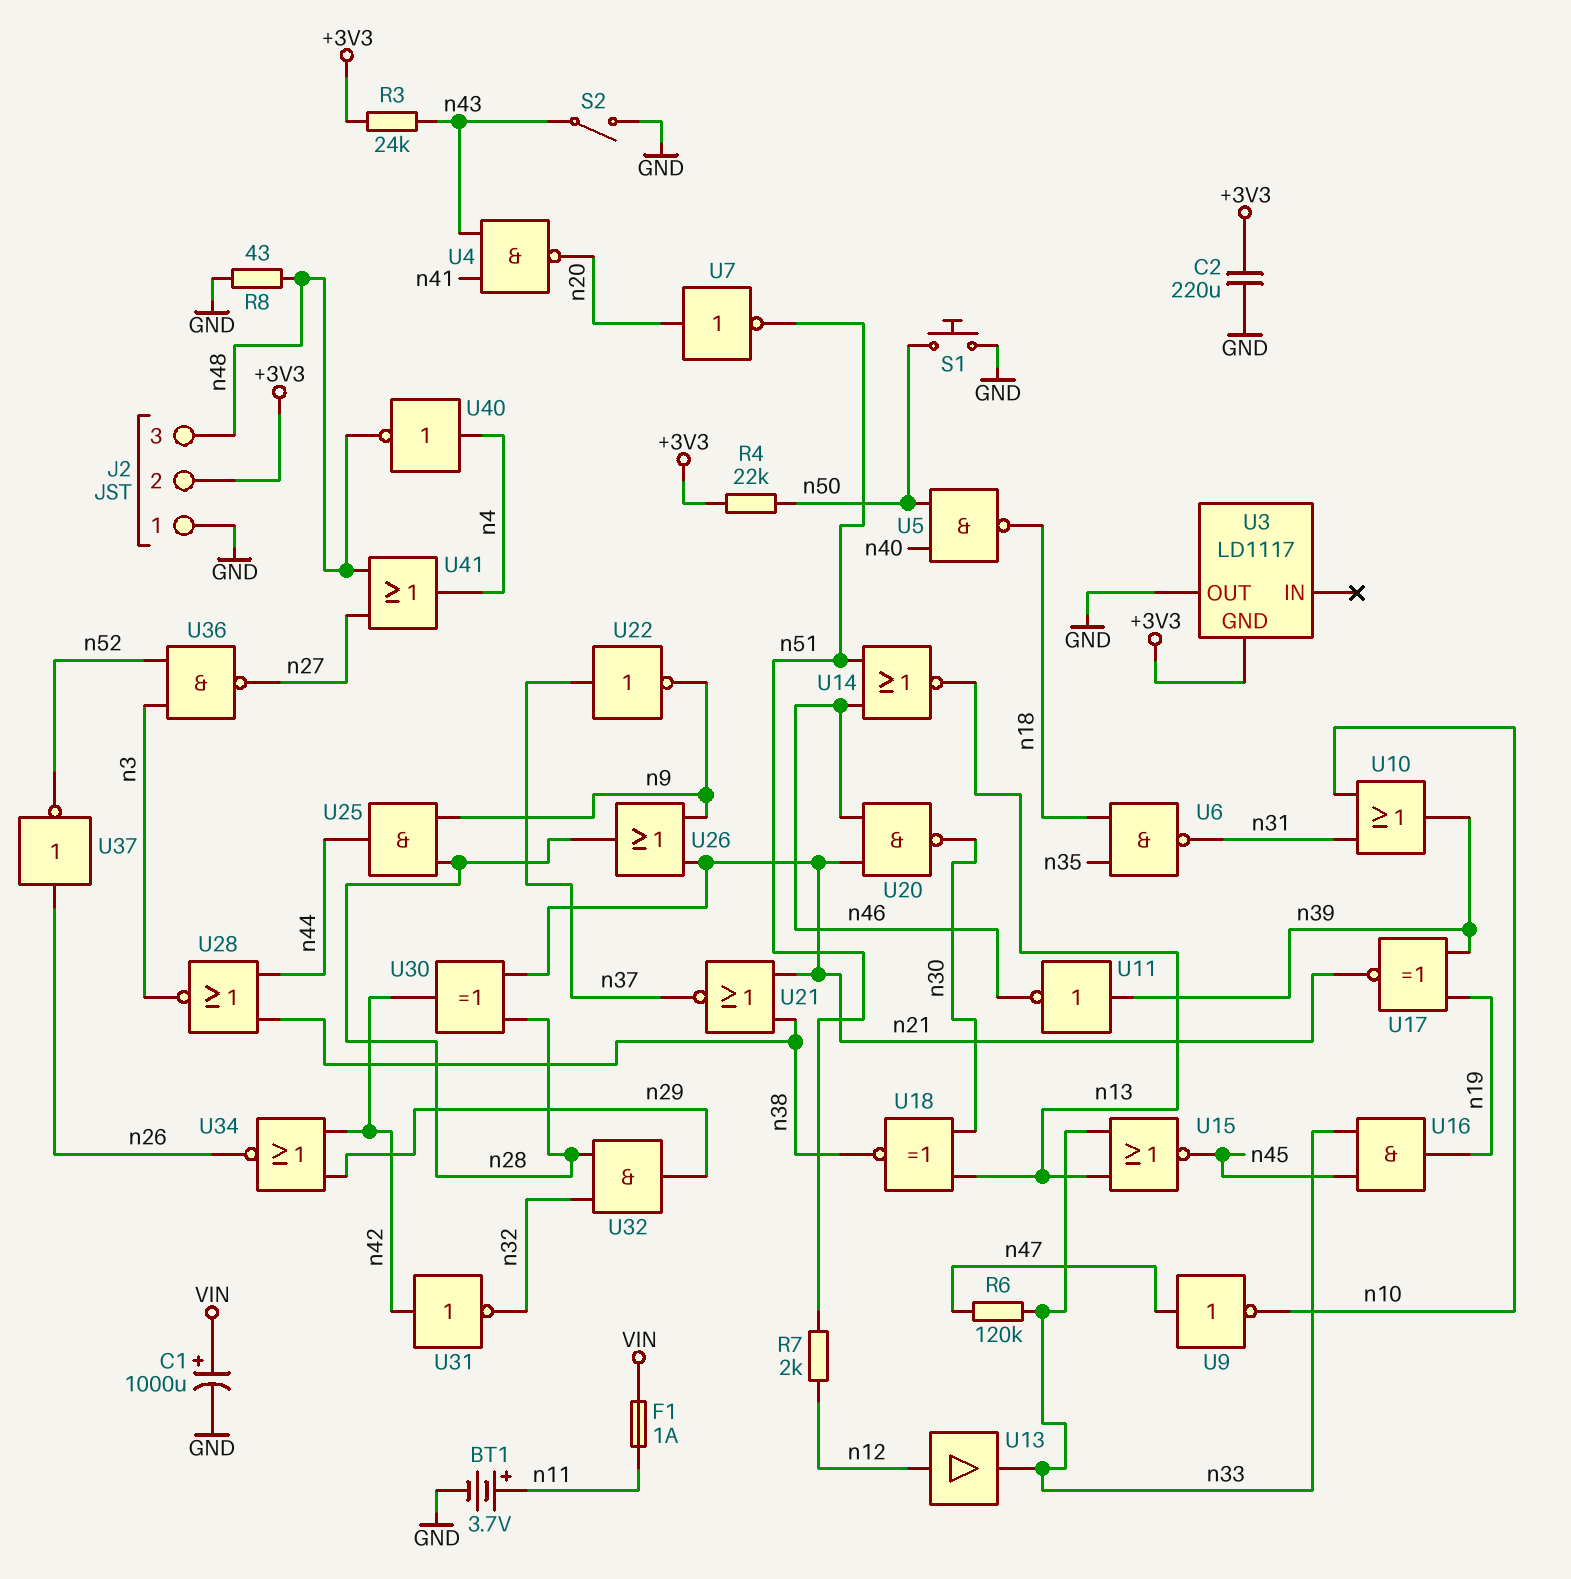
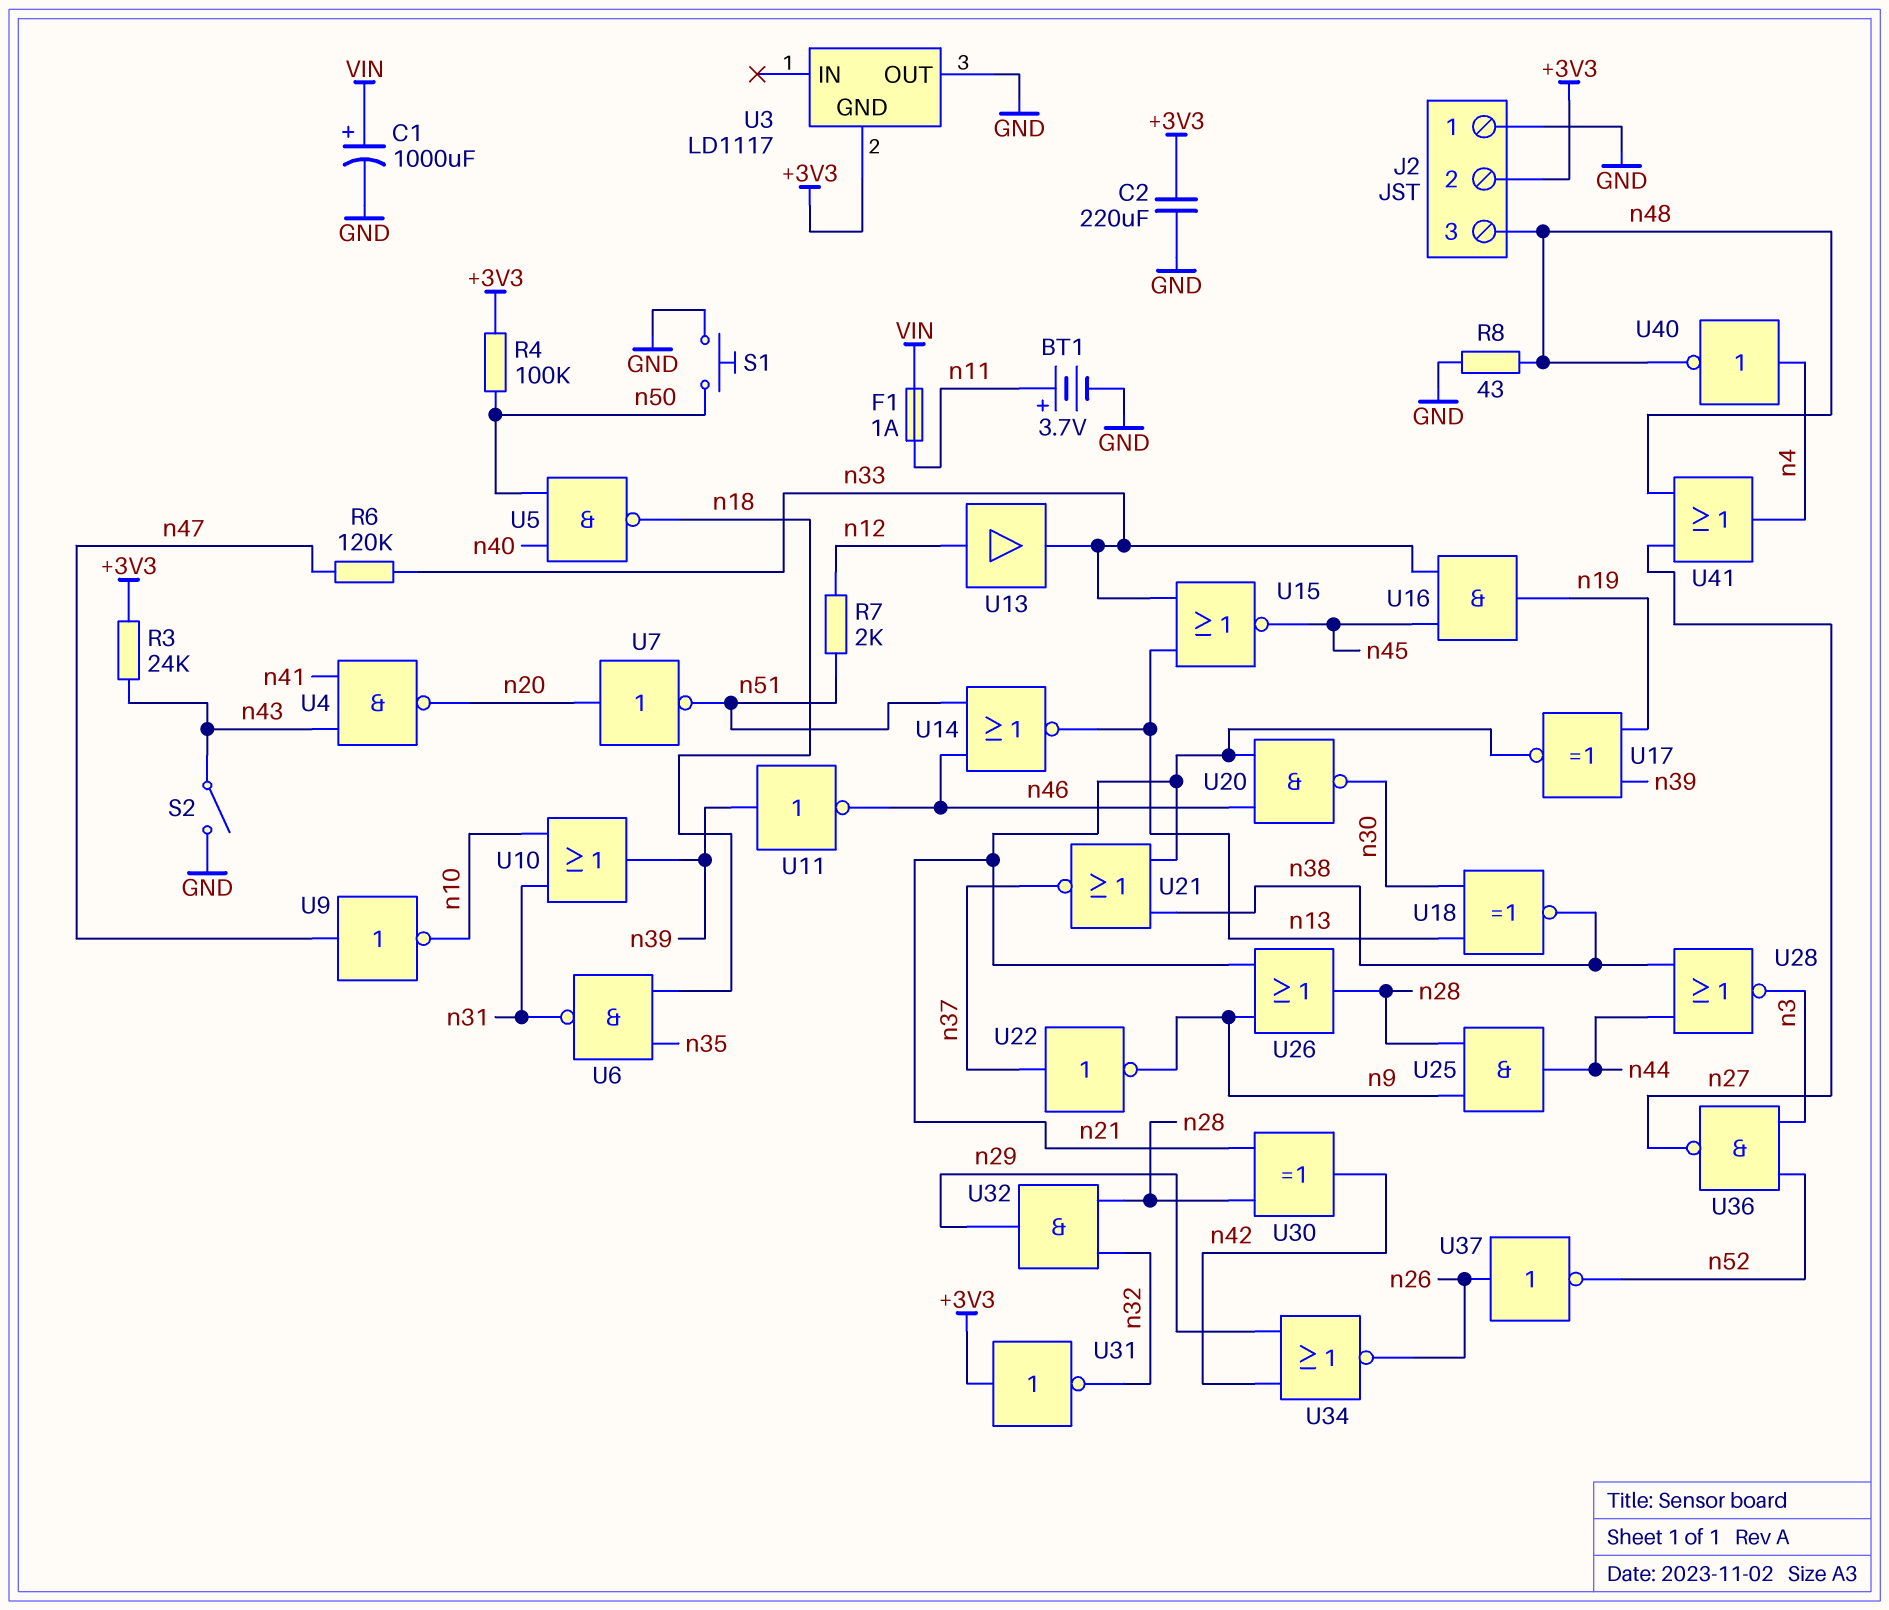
R4: 22k (+3V3, n50) -> 100k (+3V3, n50)
U31: NOT (in n42, out n32) -> NOT (in +3V3, out n32)

